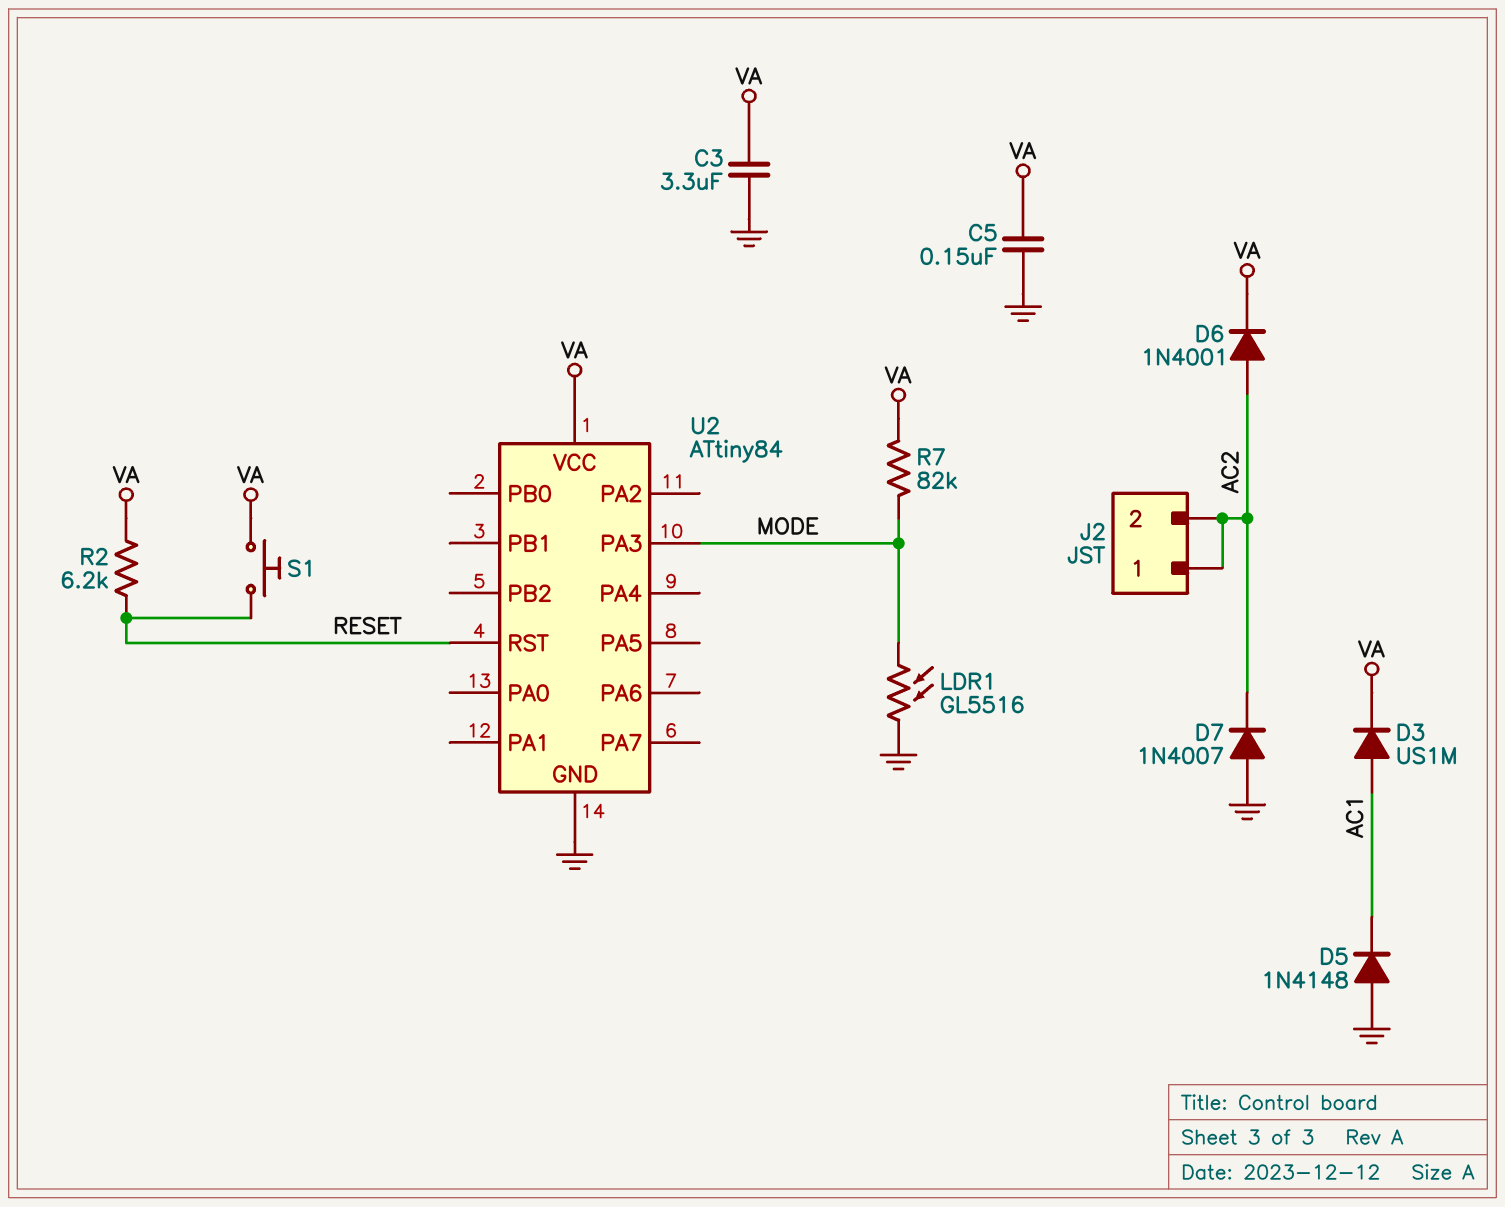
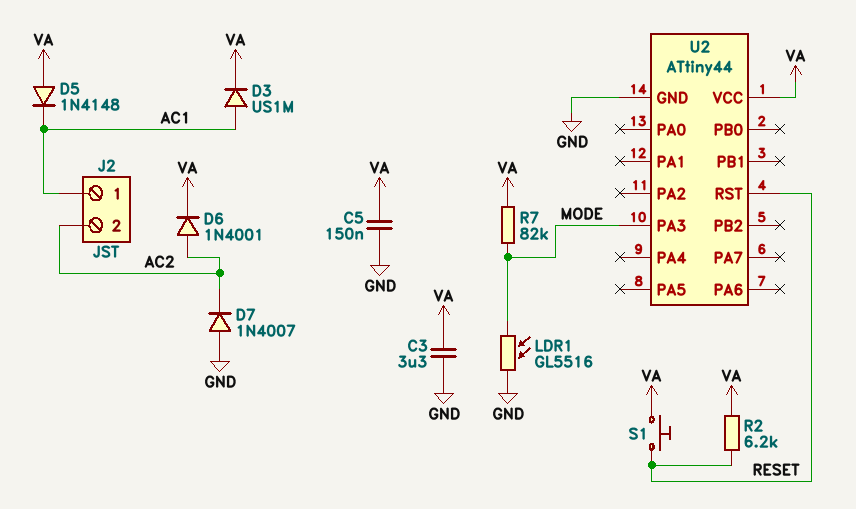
D5: diode 1N4148 (A GND, K AC1) -> diode 1N4148 (A VA, K AC1)
J2 pin 1: AC2 -> AC1
U2: ATtiny84 -> ATtiny44

